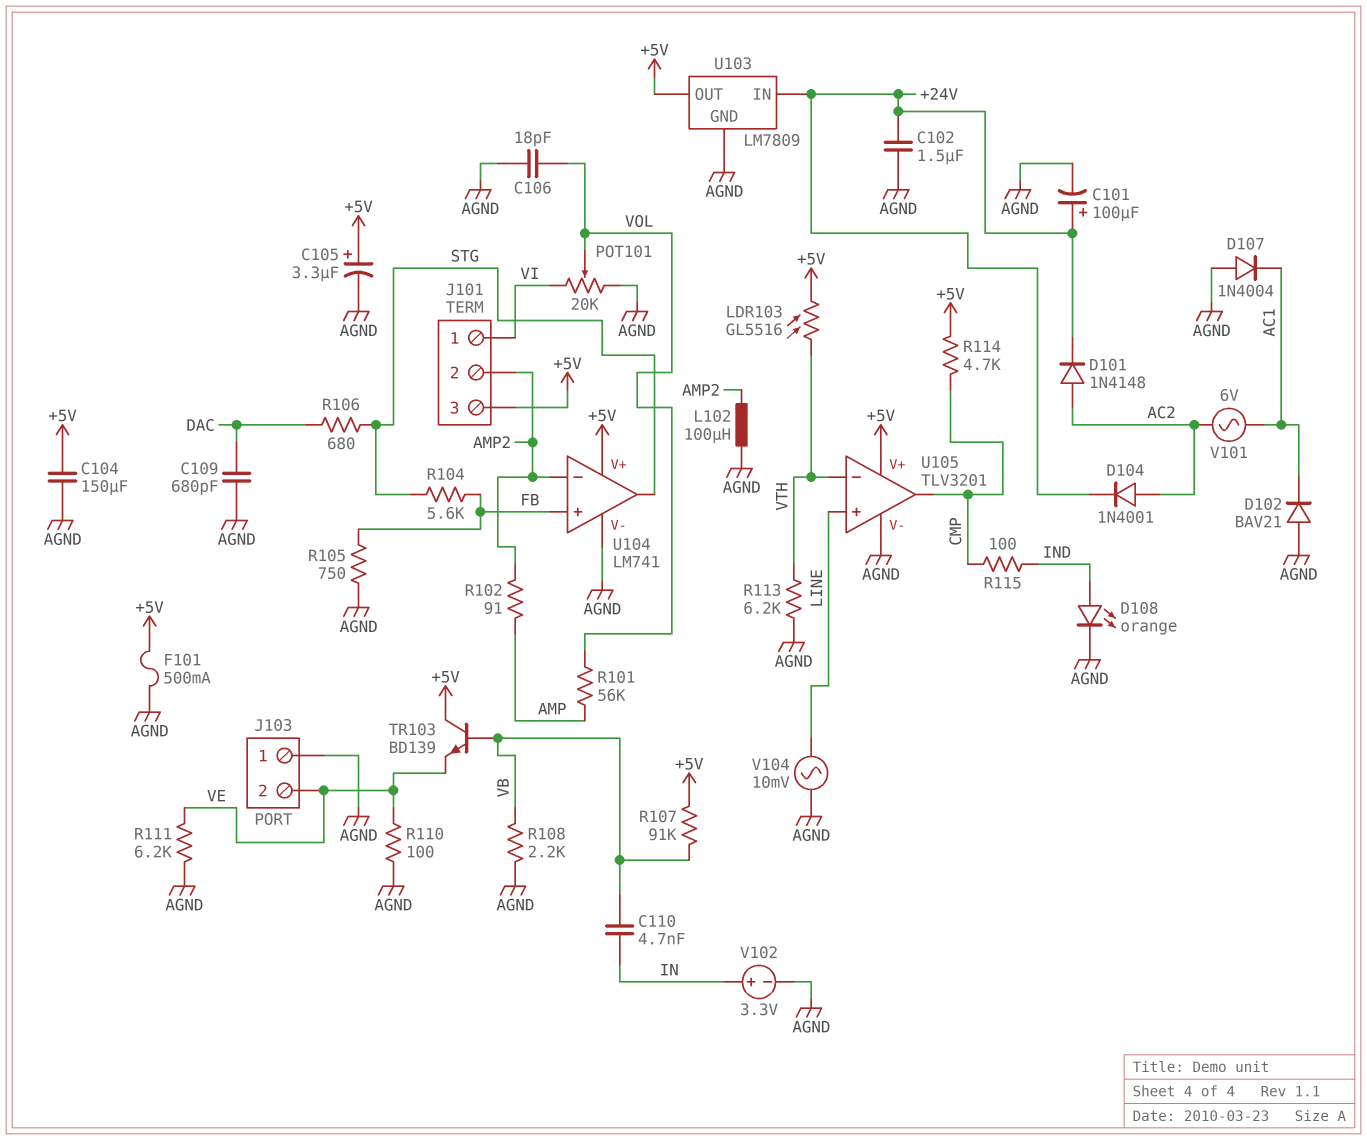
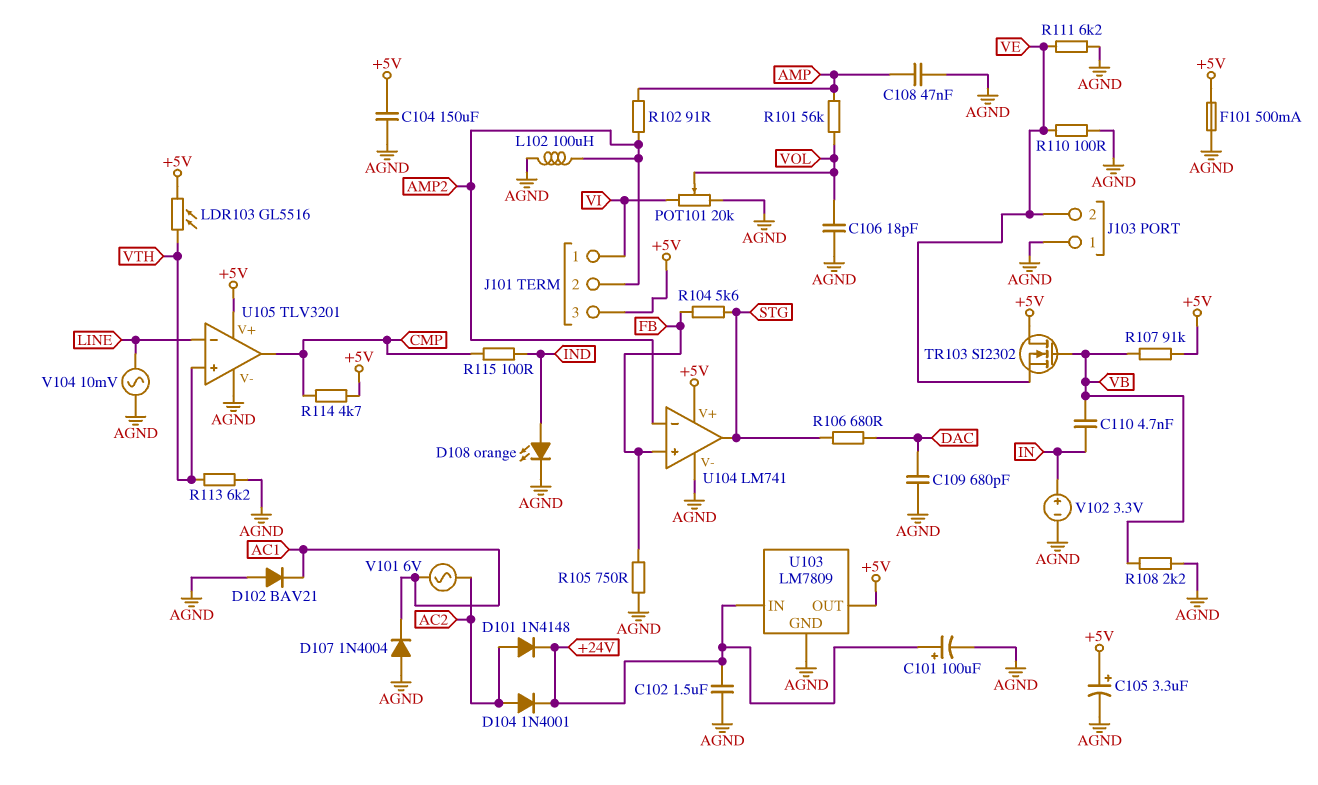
C108: none -> 47nF (AGND, AMP)
TR103: NPN BD139 (B VB, C +5V, E VE) -> NMOS SI2302 (G VB, D +5V, S VE)
U105 pin in+: LINE -> VTH
U105 pin in-: VTH -> LINE

